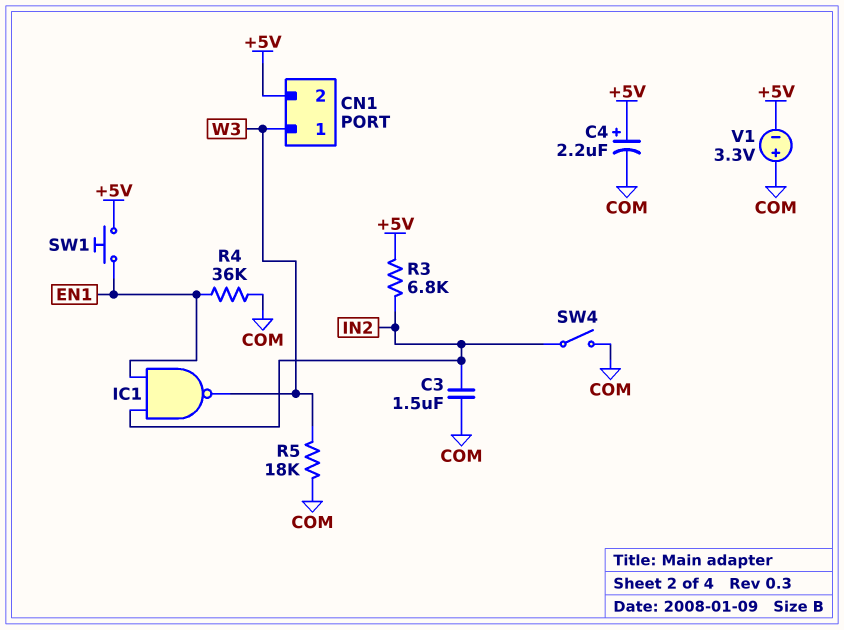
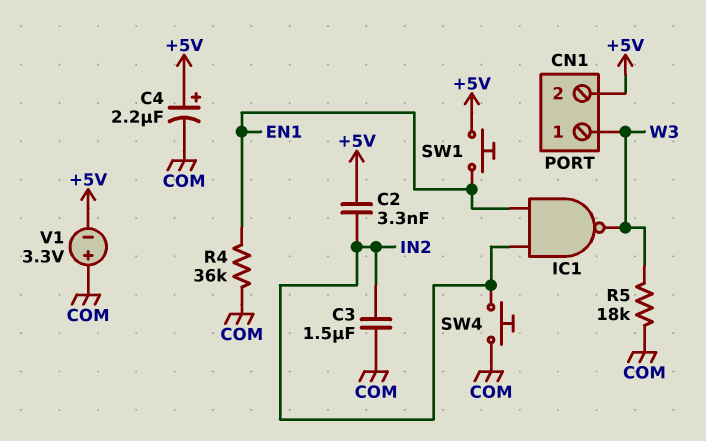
C2: none -> 3.3nF (+5V, IN2)
R3: 6.8k (+5V, IN2) -> none
SW4: switch (COM, IN2) -> button (COM, IN2)

